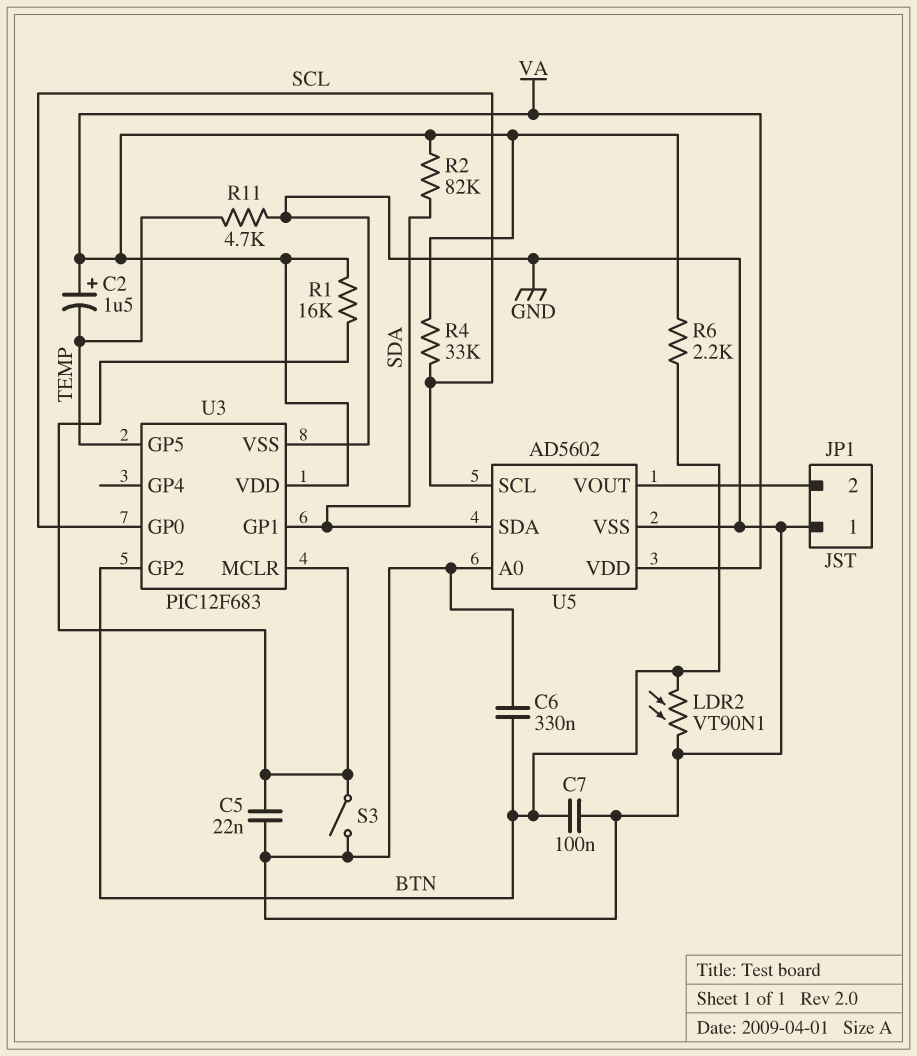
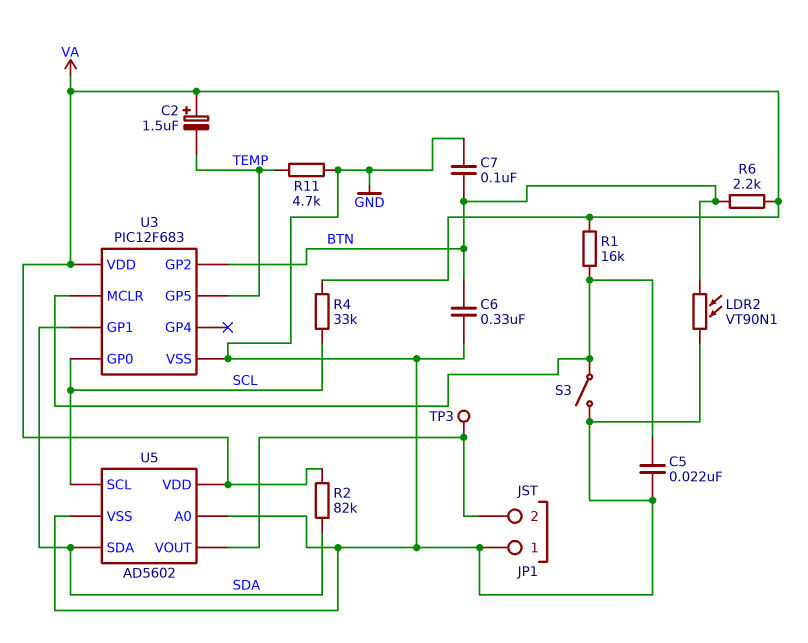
TP3: none -> test point (JP1/2)

